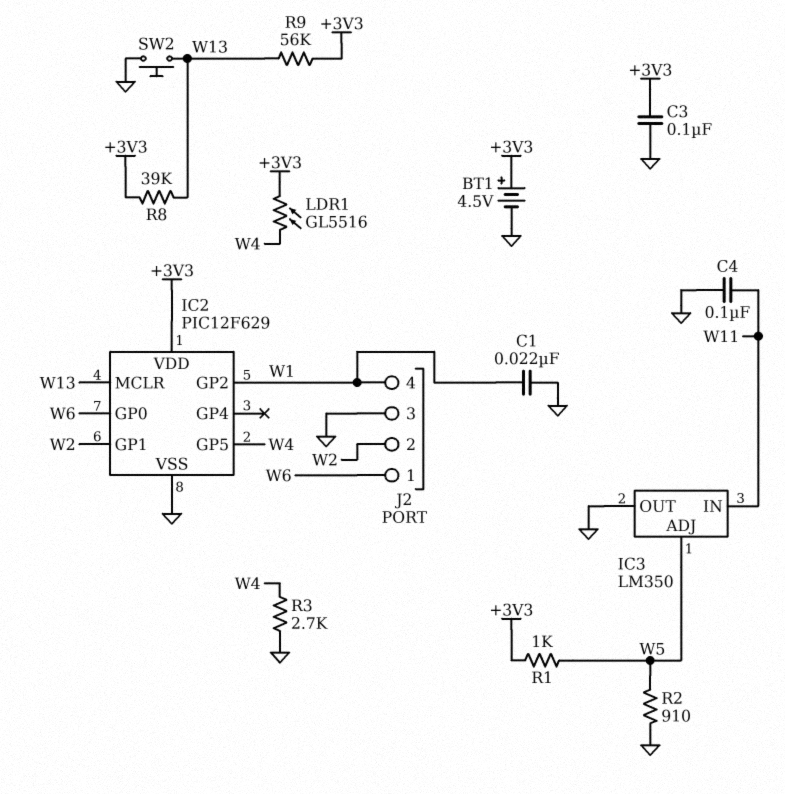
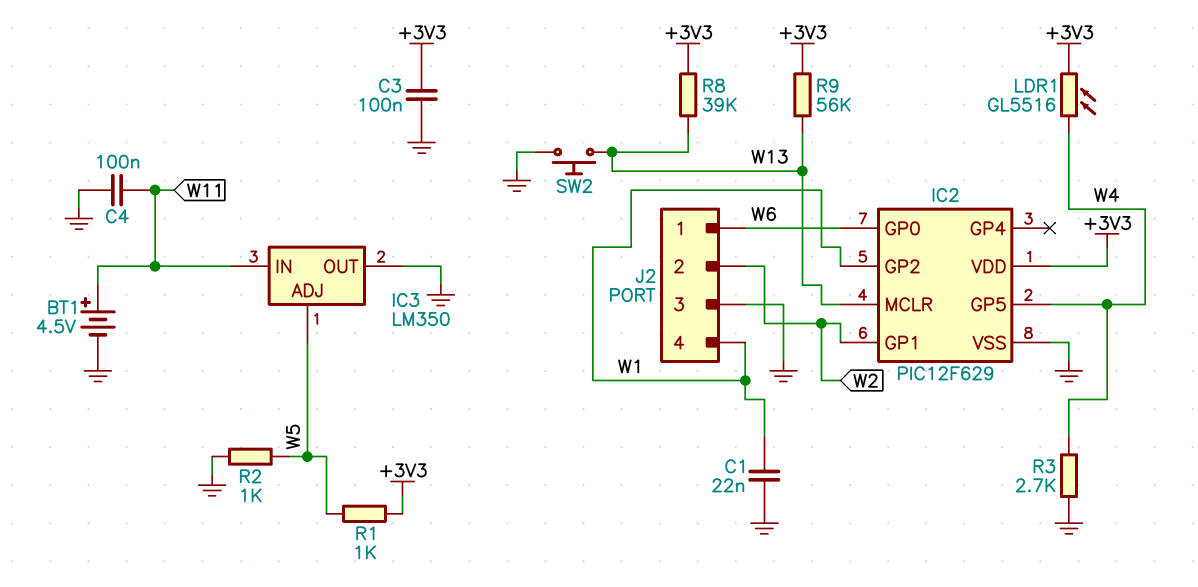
BT1: 4.5V (plus +3V3, minus GND) -> 4.5V (plus W11, minus GND)
R2: 910 (GND, W5) -> 1k (GND, W5)

